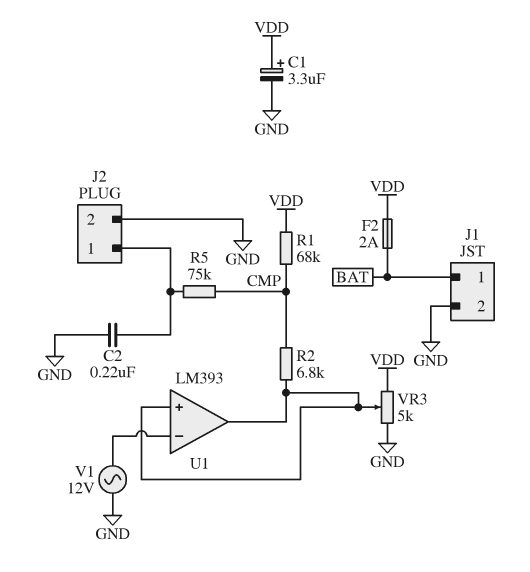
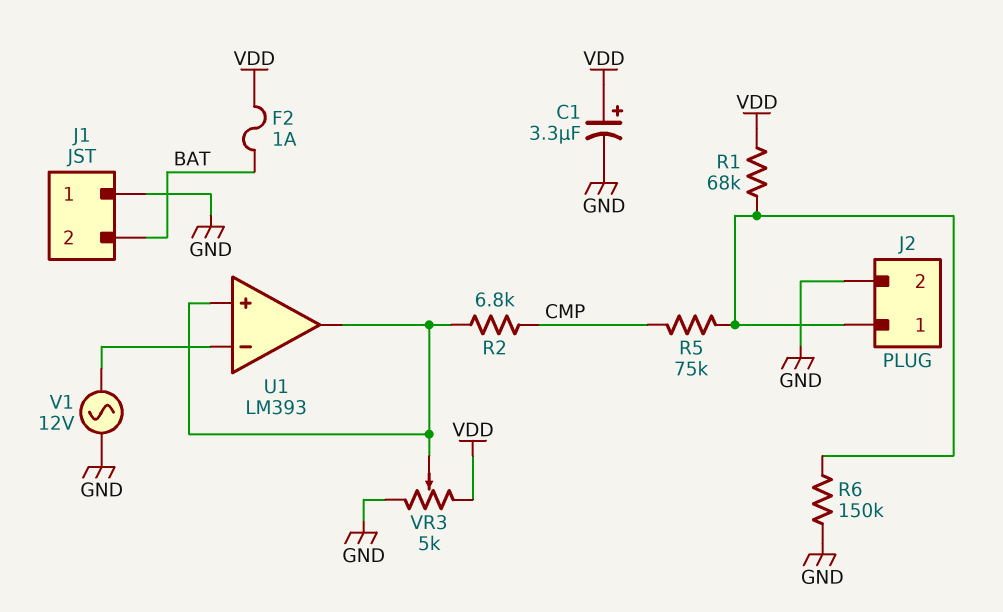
C2: 220nF (GND, J2/1) -> none
F2: 2A (BAT, VDD) -> 1A (BAT, VDD)
J1 pin 1: BAT -> GND
J1 pin 2: GND -> BAT
R1: 68k (CMP, VDD) -> 68k (J2/1, VDD)
R6: none -> 150k (GND, J2/1)

